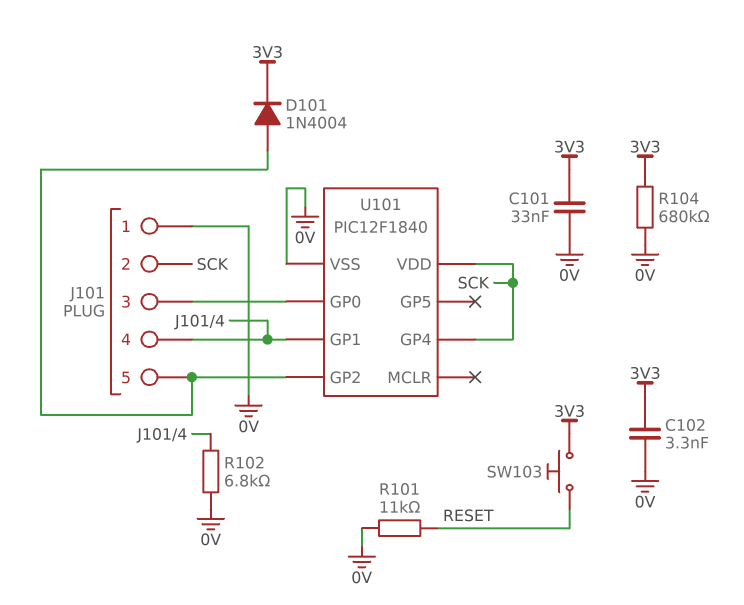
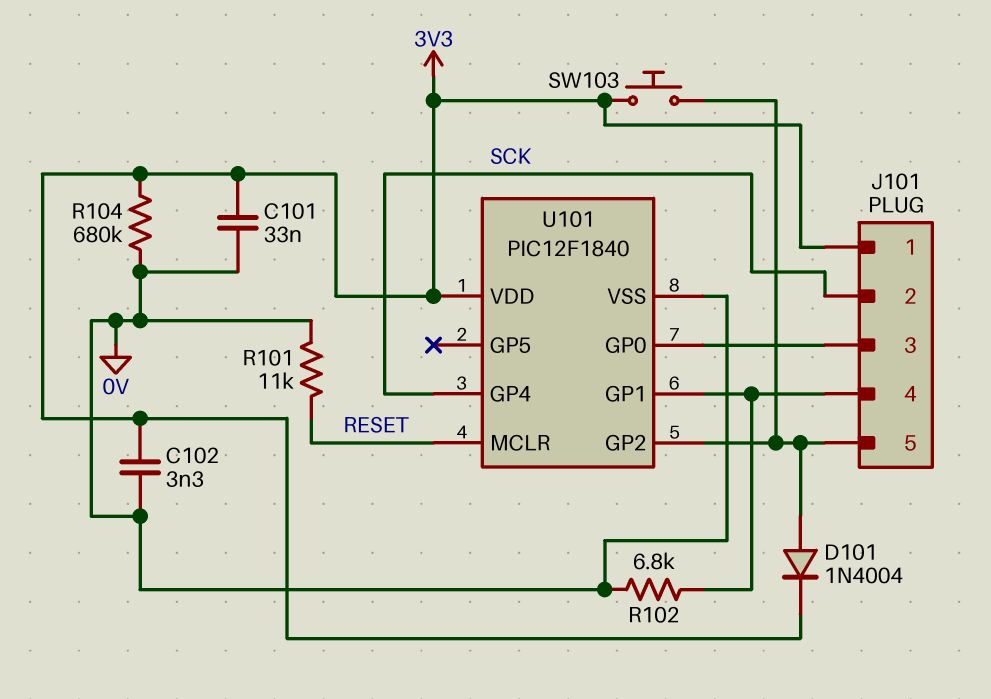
J101 pin 1: 0V -> 3V3
SW103: button (3V3, RESET) -> button (3V3, J101/5)
U101 pin MCLR: none -> RESET
U101 pin VDD: SCK -> 3V3

